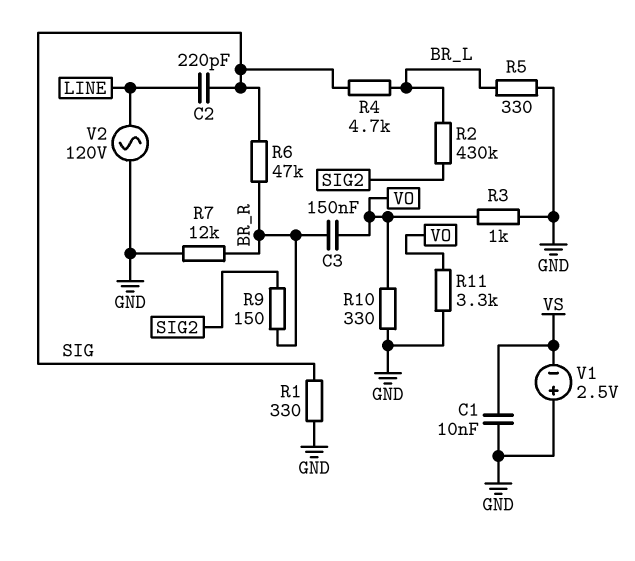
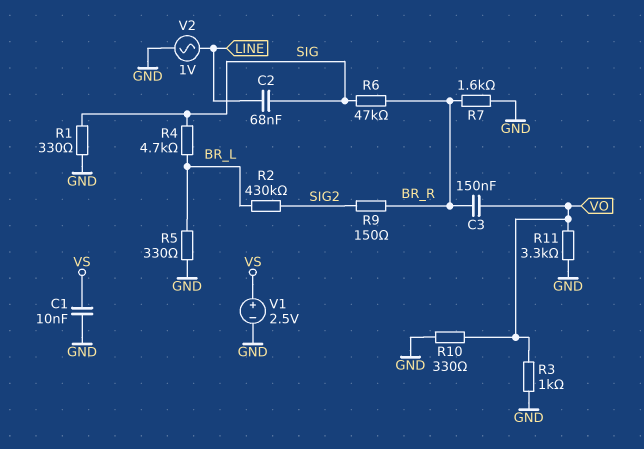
C2: 220pF (LINE, SIG) -> 68nF (LINE, SIG)
R7: 12k (BR_R, GND) -> 1.6k (BR_R, GND)
V1: 2.5V (plus GND, minus VS) -> 2.5V (plus VS, minus GND)
V2: AC 120V (GND, LINE) -> AC 1V (GND, LINE)

